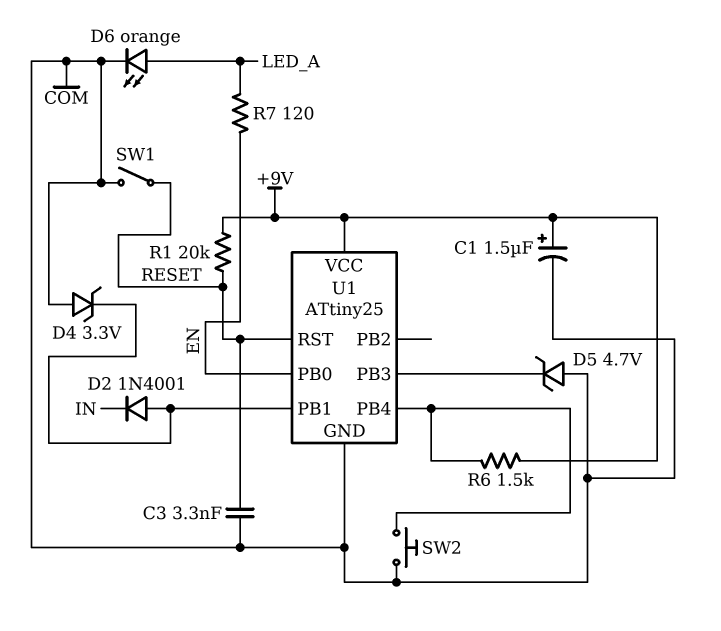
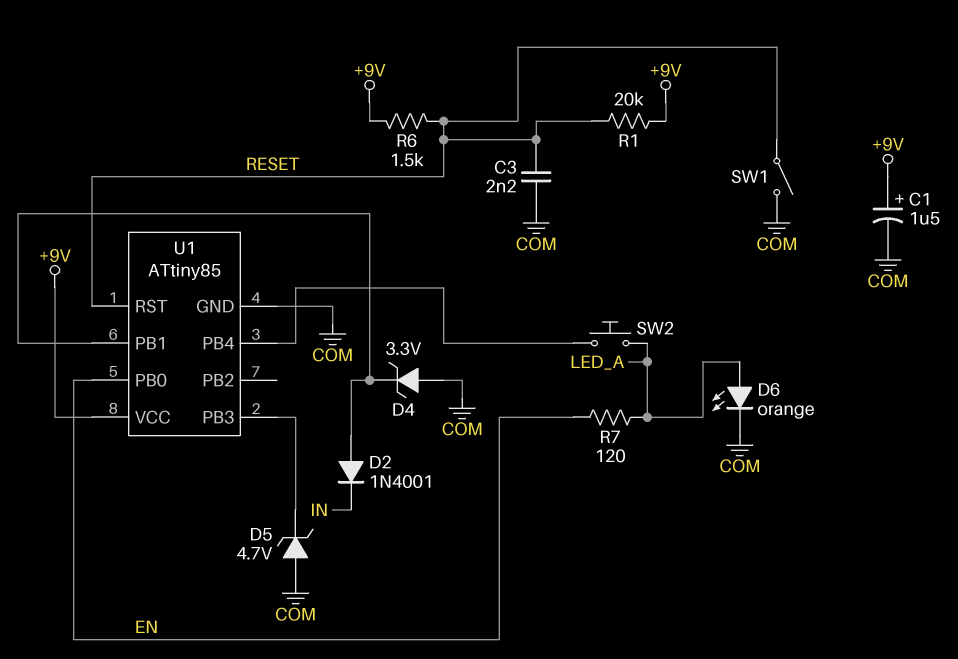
C3: 3.3nF (COM, RESET) -> 2.2nF (COM, RESET)
R6: 1.5k (+9V, U1/PB4) -> 1.5k (+9V, RESET)
SW2: button (COM, U1/PB4) -> button (LED_A, U1/PB4)
U1: ATtiny25 -> ATtiny85

